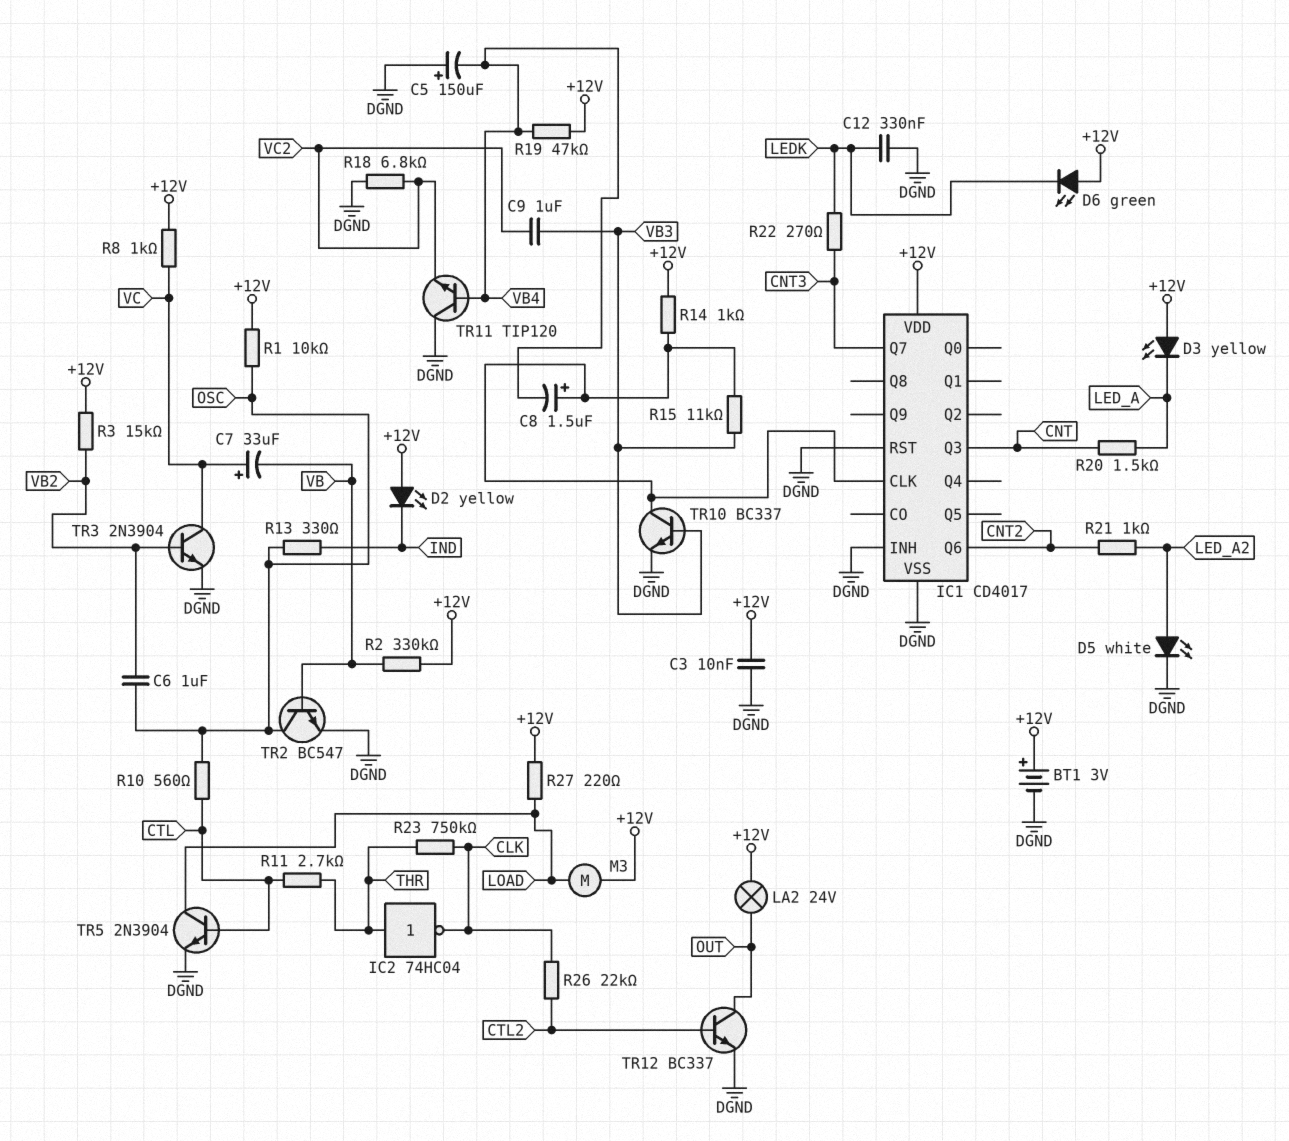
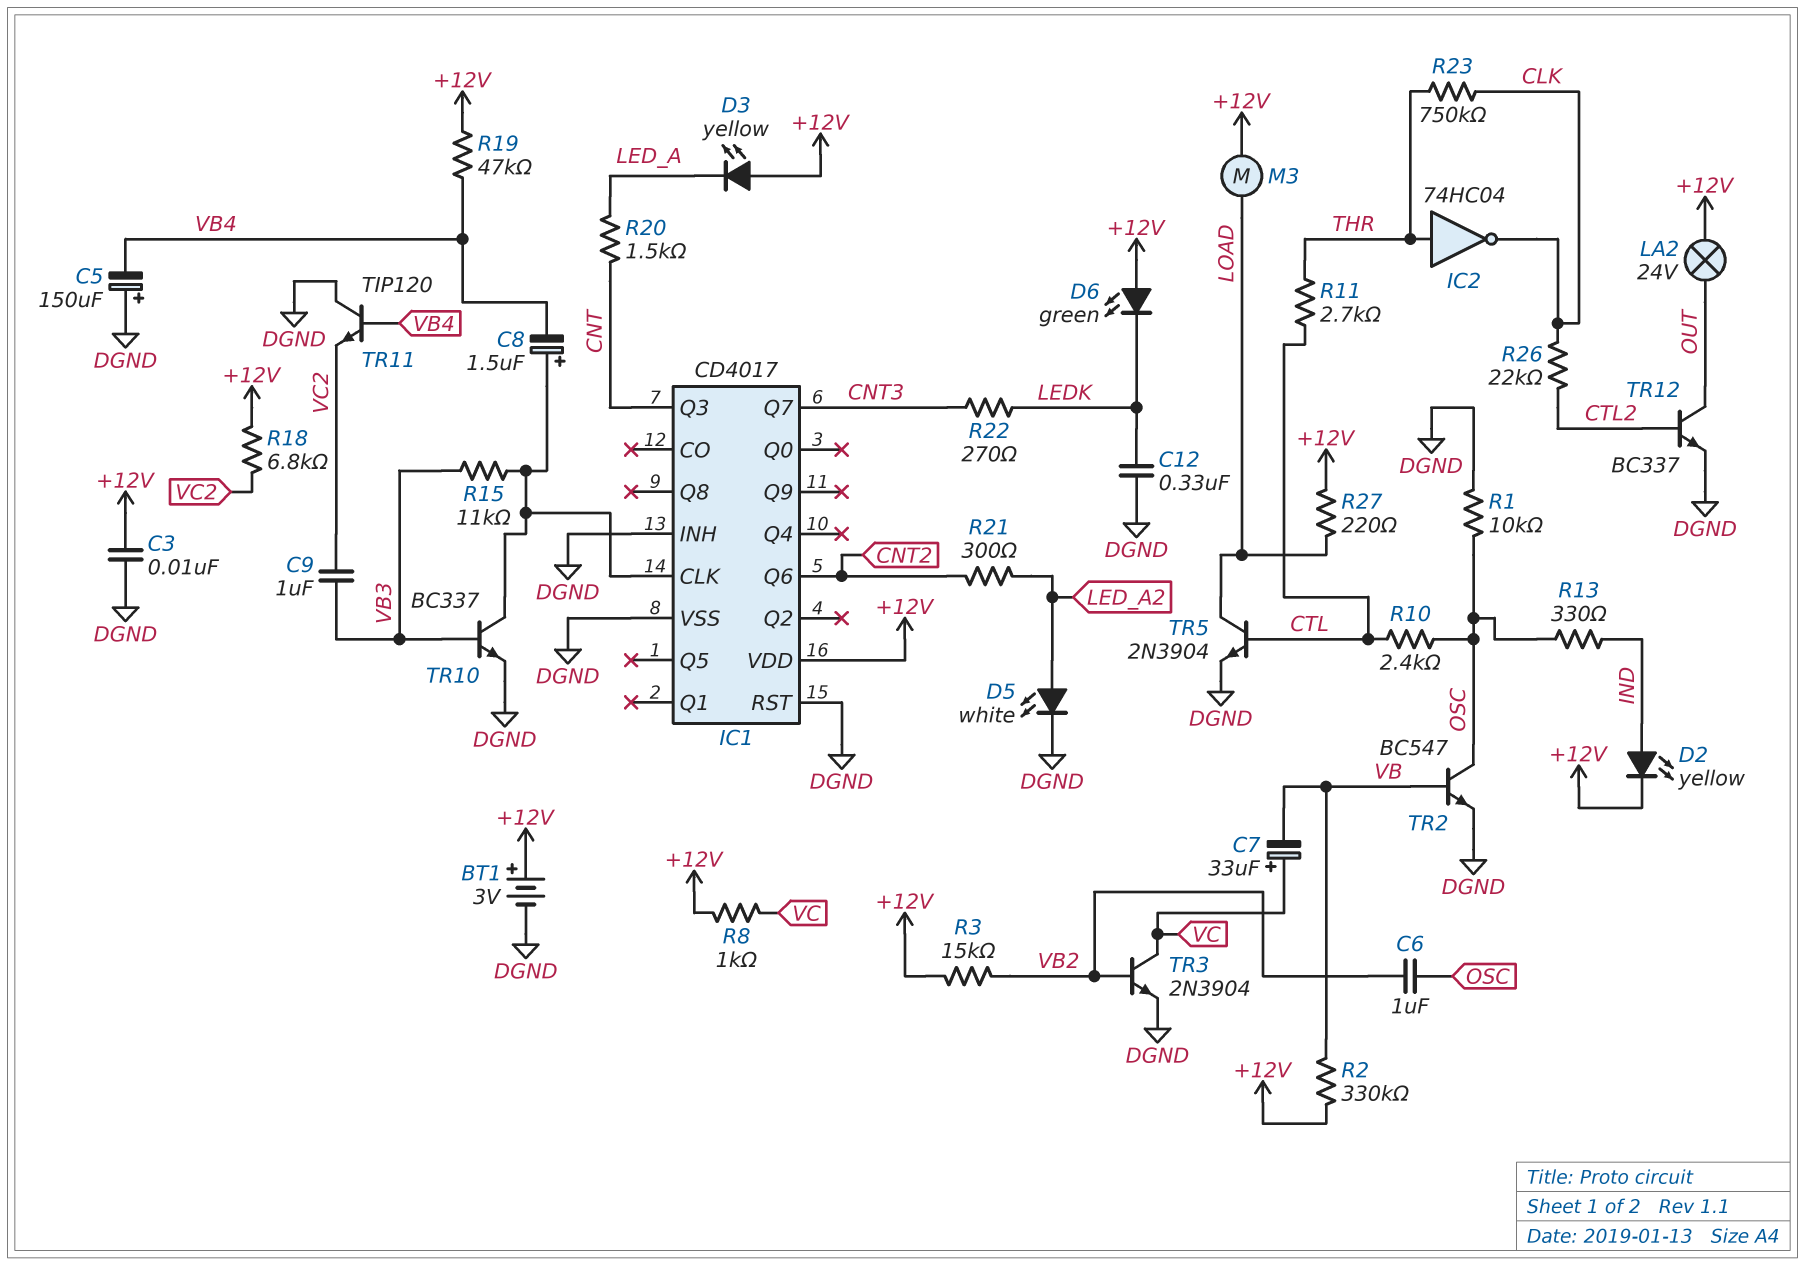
D2: LED yellow (A +12V, K IND) -> LED yellow (A IND, K +12V)
R1: 10k (+12V, OSC) -> 10k (DGND, OSC)
R10: 560 (CTL, OSC) -> 2.4k (CTL, OSC)
R14: 1k (+12V, IC1/CLK) -> none
R18: 6.8k (DGND, VC2) -> 6.8k (+12V, VC2)
R21: 1k (CNT2, LED_A2) -> 300 (CNT2, LED_A2)

